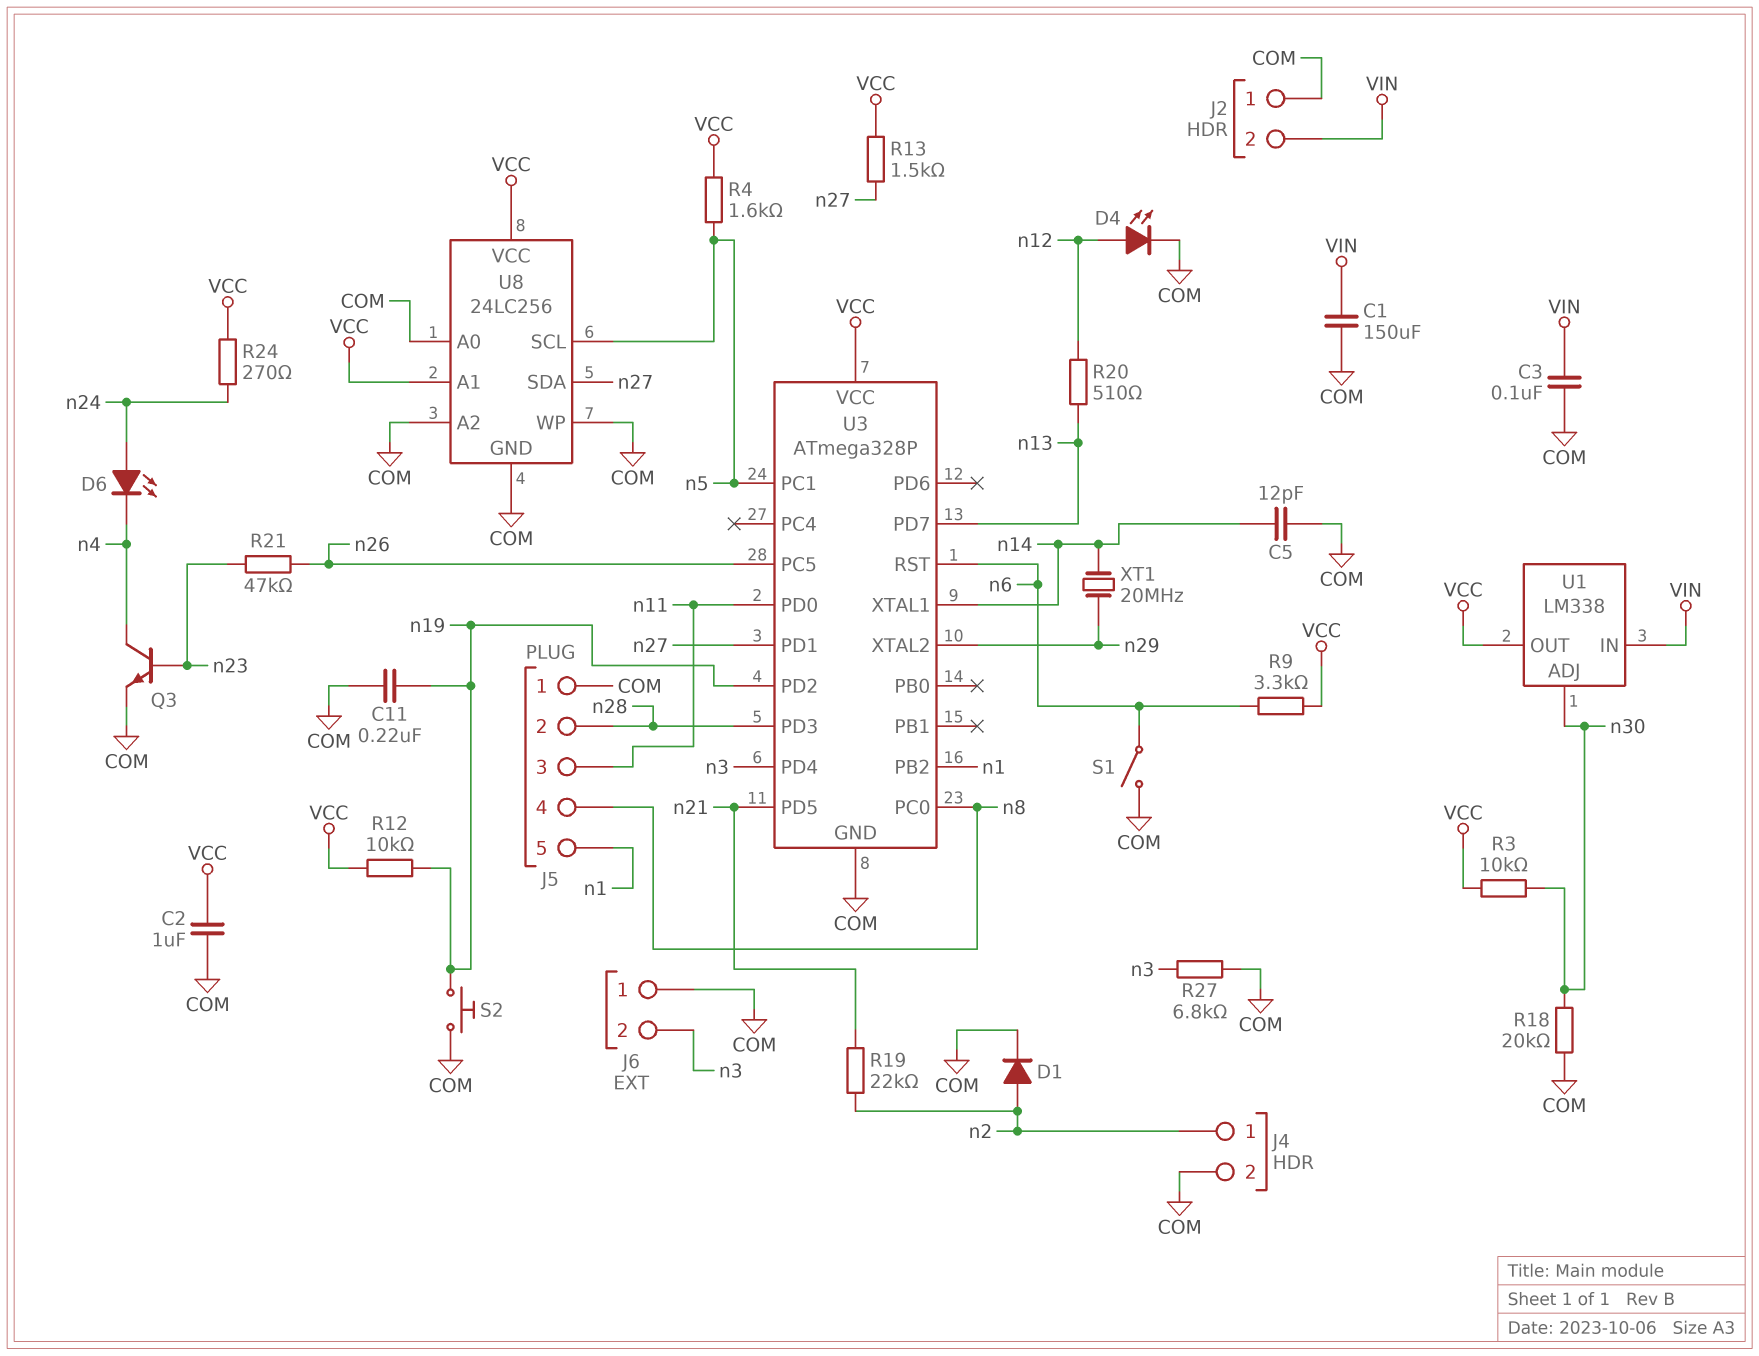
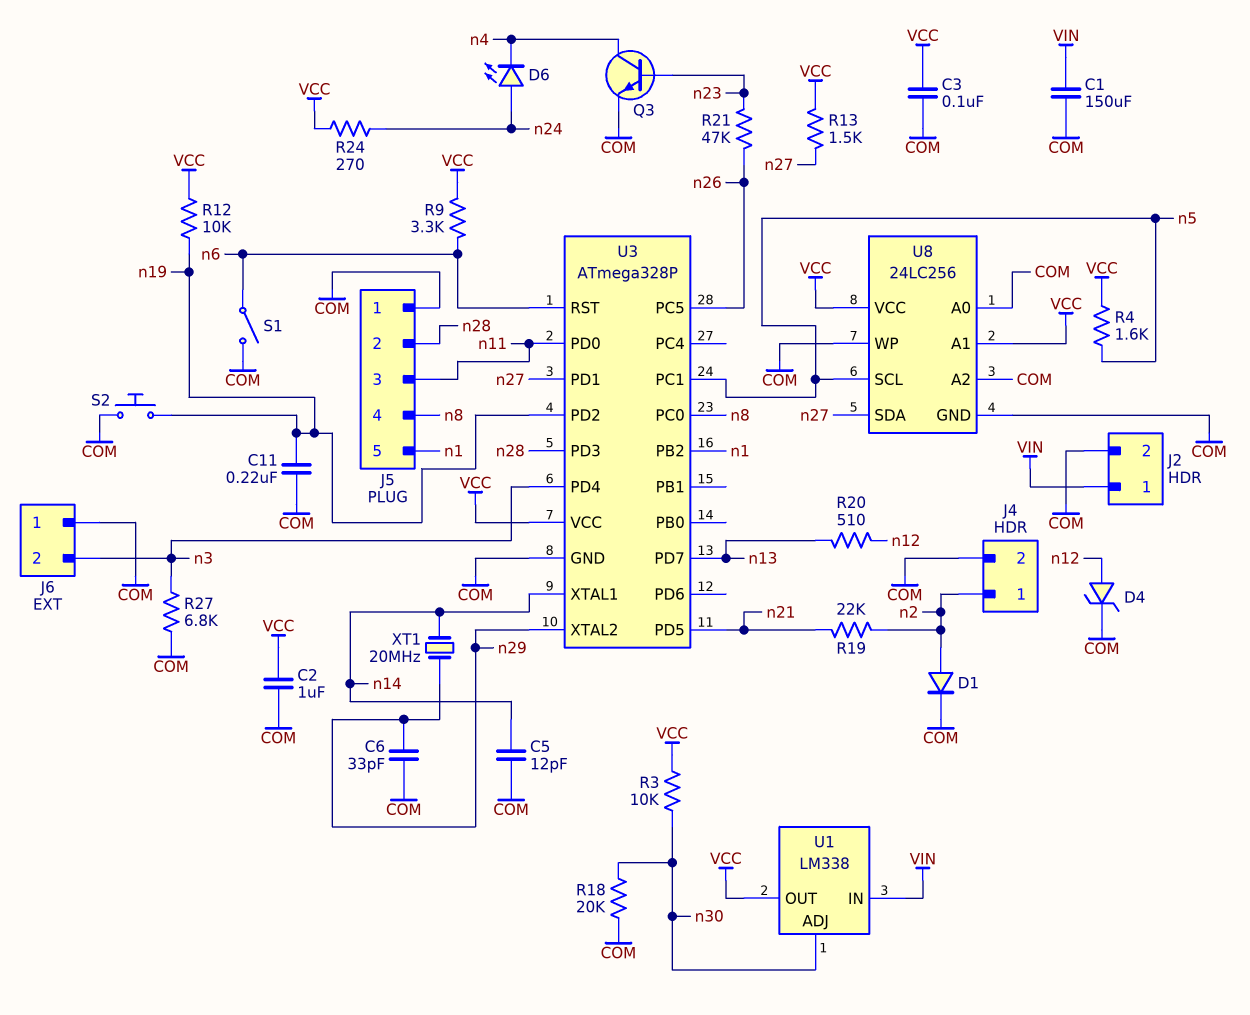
C3: 100nF (COM, VIN) -> 100nF (COM, VCC)
C6: none -> 33pF (COM, n29)
D4: LED (A n12, K COM) -> zener (A n12, K COM)
J2 pin 1: COM -> VIN
J2 pin 2: VIN -> COM

